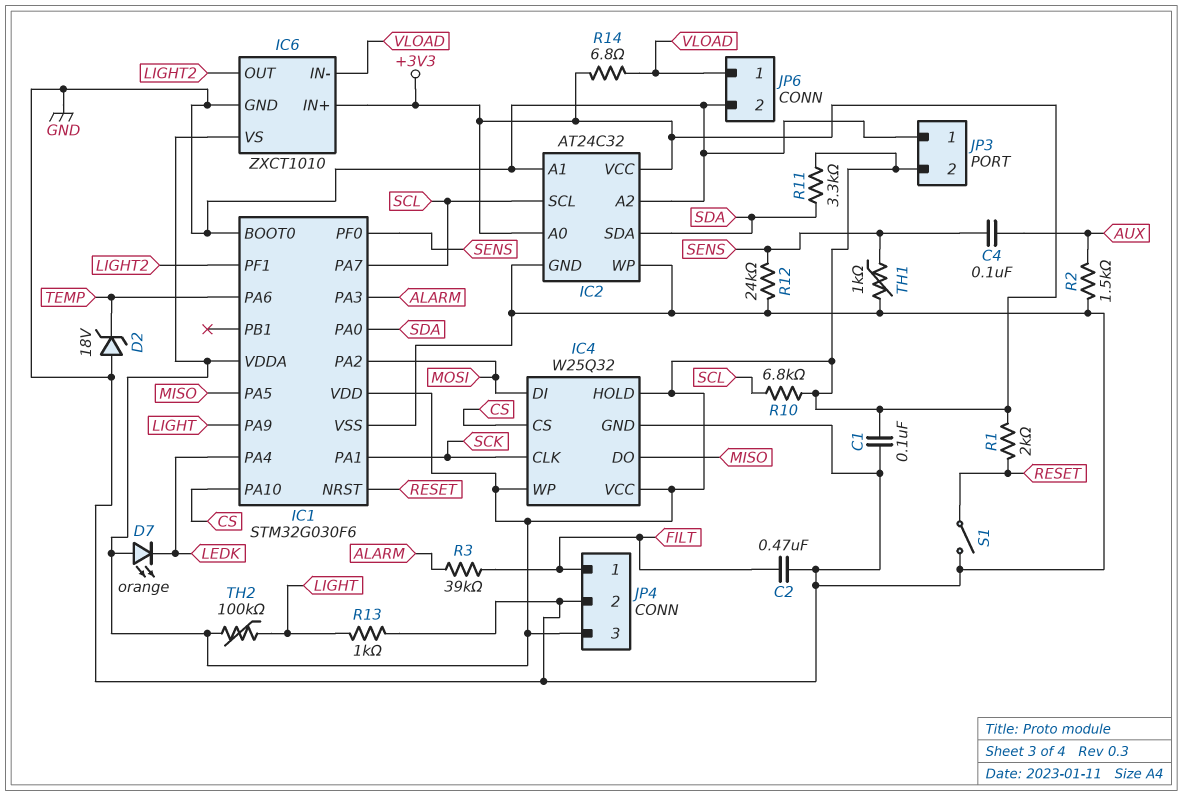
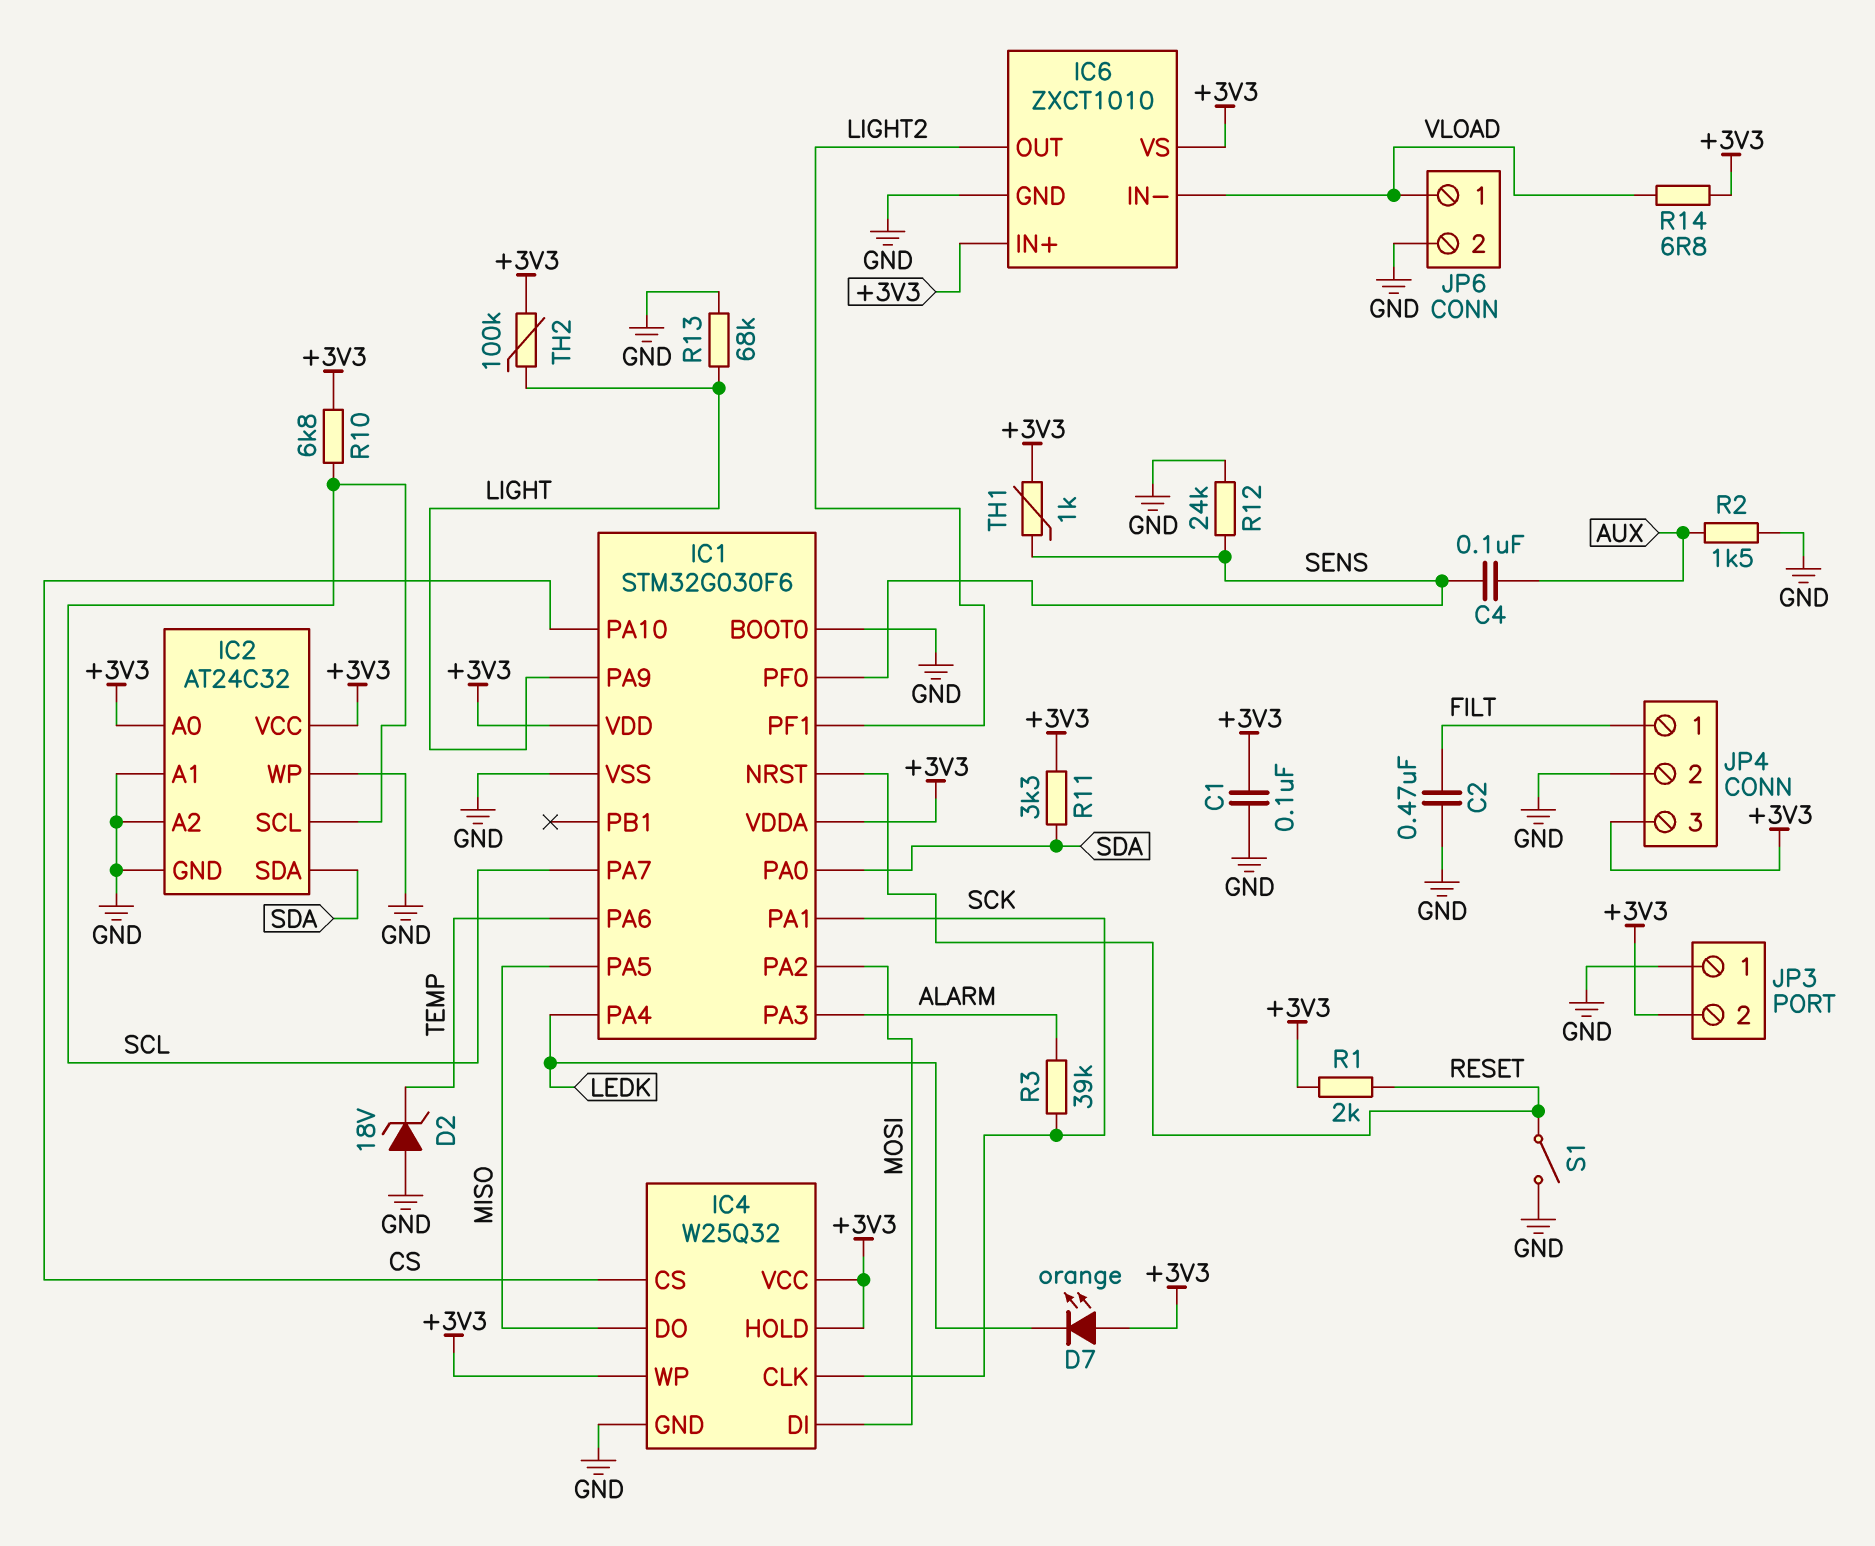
R3: 39k (ALARM, FILT) -> 39k (ALARM, SCK)
R13: 1k (GND, LIGHT) -> 68k (GND, LIGHT)
TH1: 1k (GND, SENS) -> 1k (+3V3, SENS)

